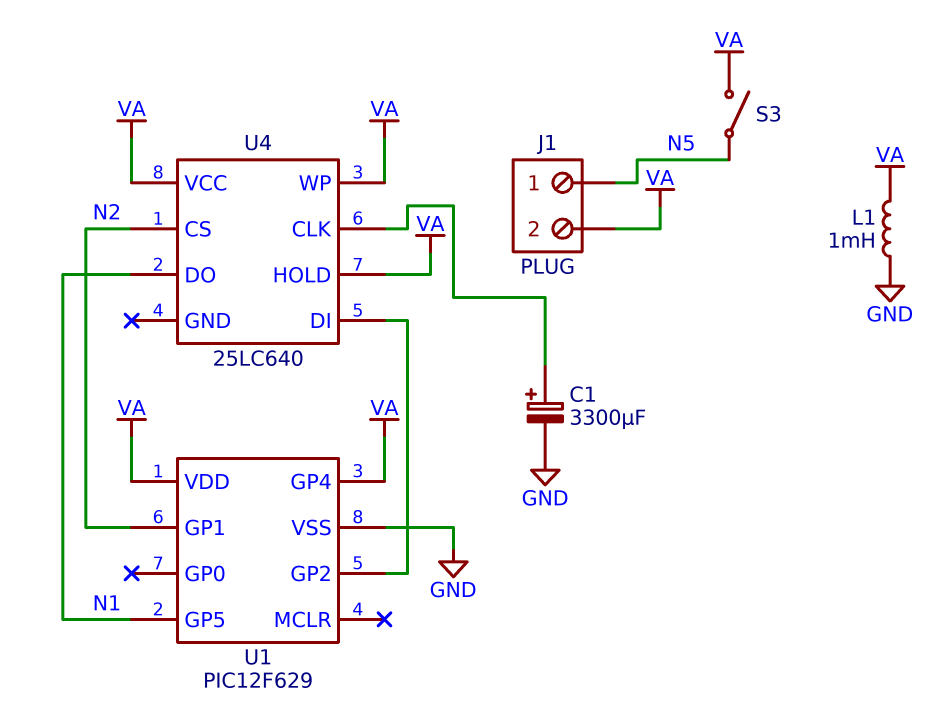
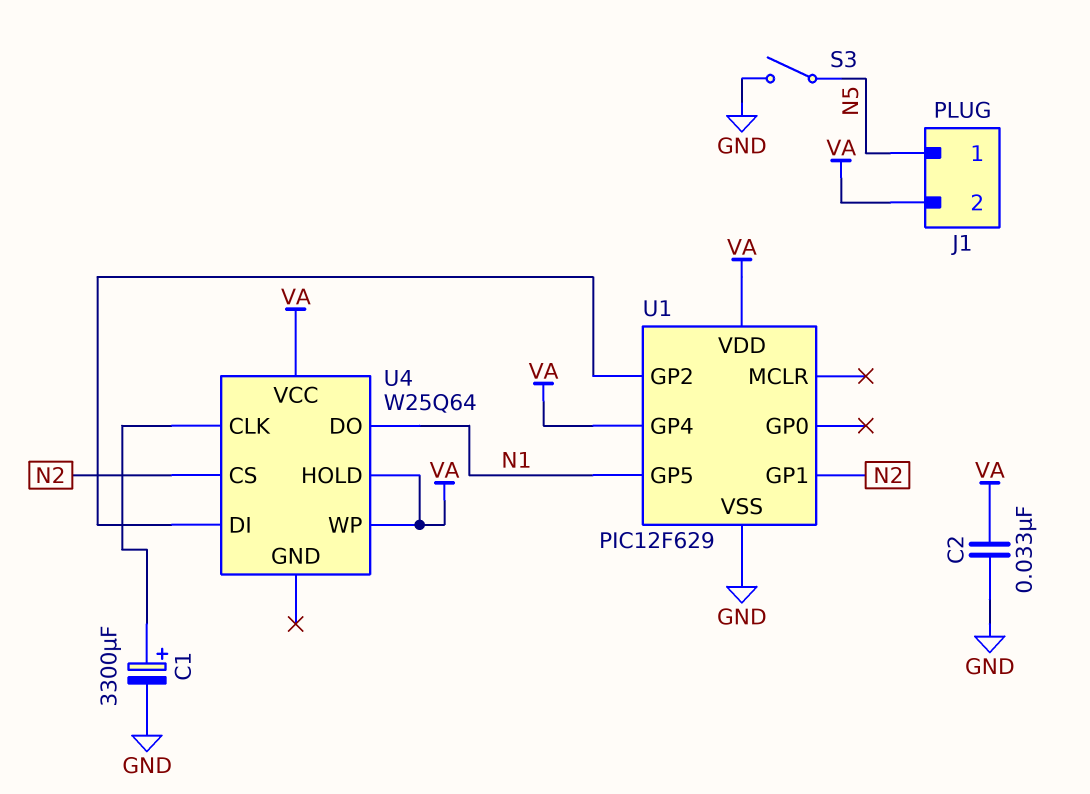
C2: none -> 33nF (GND, VA)
L1: 1mH (GND, VA) -> none
S3: switch (N5, VA) -> switch (GND, N5)
U4: 25LC640 -> W25Q64

